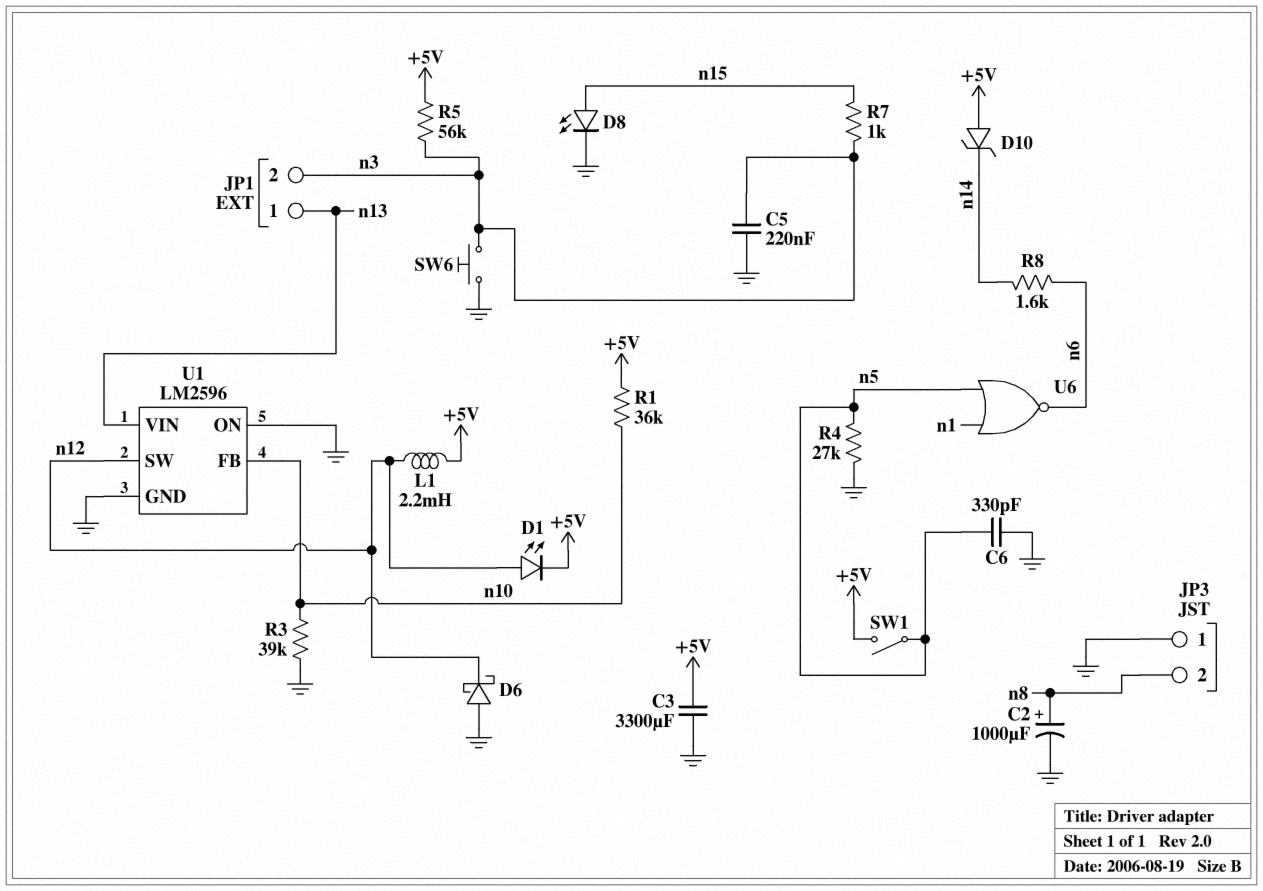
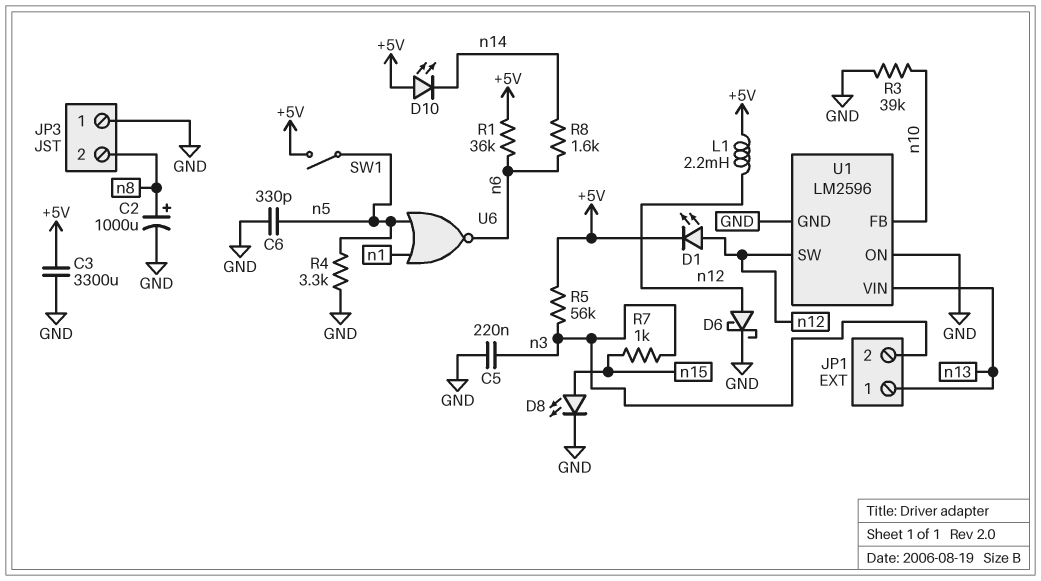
D6: schottky (A GND, K n12) -> schottky (A n12, K GND)
D10: zener (A +5V, K n14) -> LED (A +5V, K n14)
R1: 36k (+5V, n10) -> 36k (+5V, n6)
R4: 27k (GND, n5) -> 3.3k (GND, n5)
SW6: button (GND, n3) -> none

